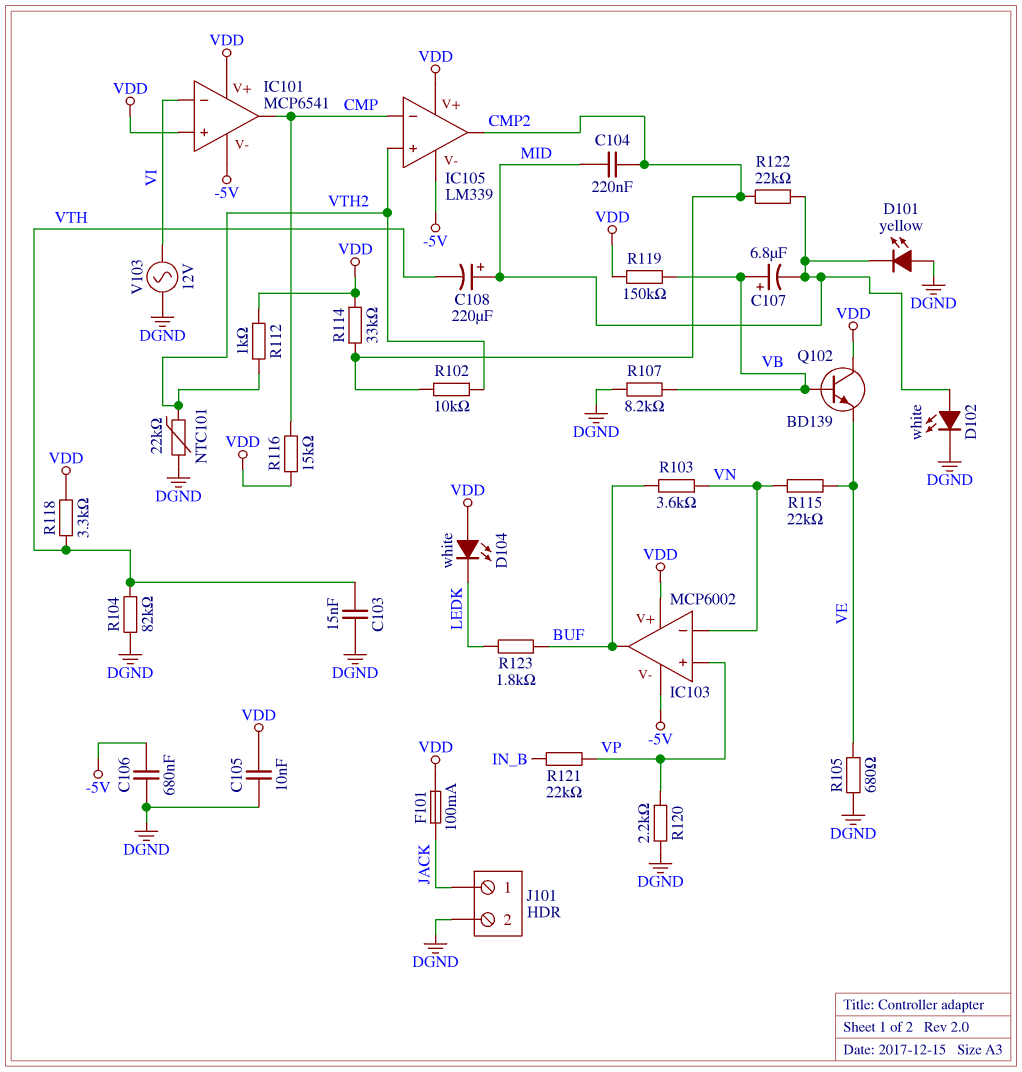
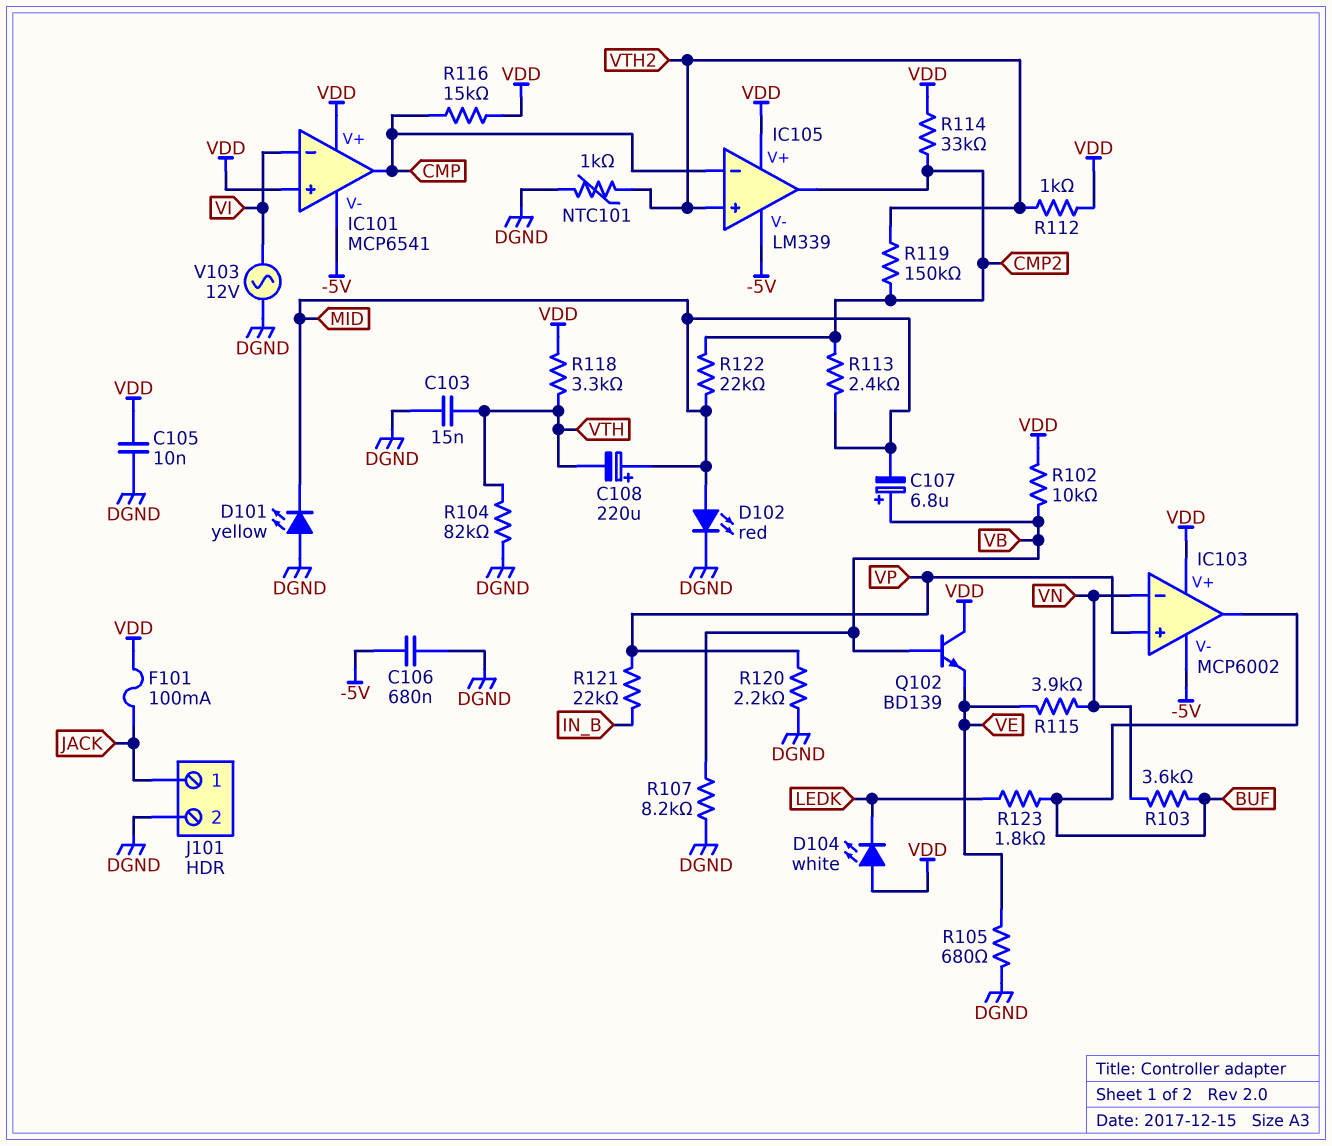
C104: 220nF (CMP2, MID) -> none
D102: LED white (A MID, K DGND) -> LED red (A MID, K DGND)
NTC101: 22k (DGND, VTH2) -> 1k (DGND, VTH2)
R102: 10k (CMP2, VTH2) -> 10k (VB, VDD)
R113: none -> 2.4k (CMP2, MID)
R115: 22k (VE, VN) -> 3.9k (VE, VN)
R119: 150k (VB, VDD) -> 150k (CMP2, VTH2)

